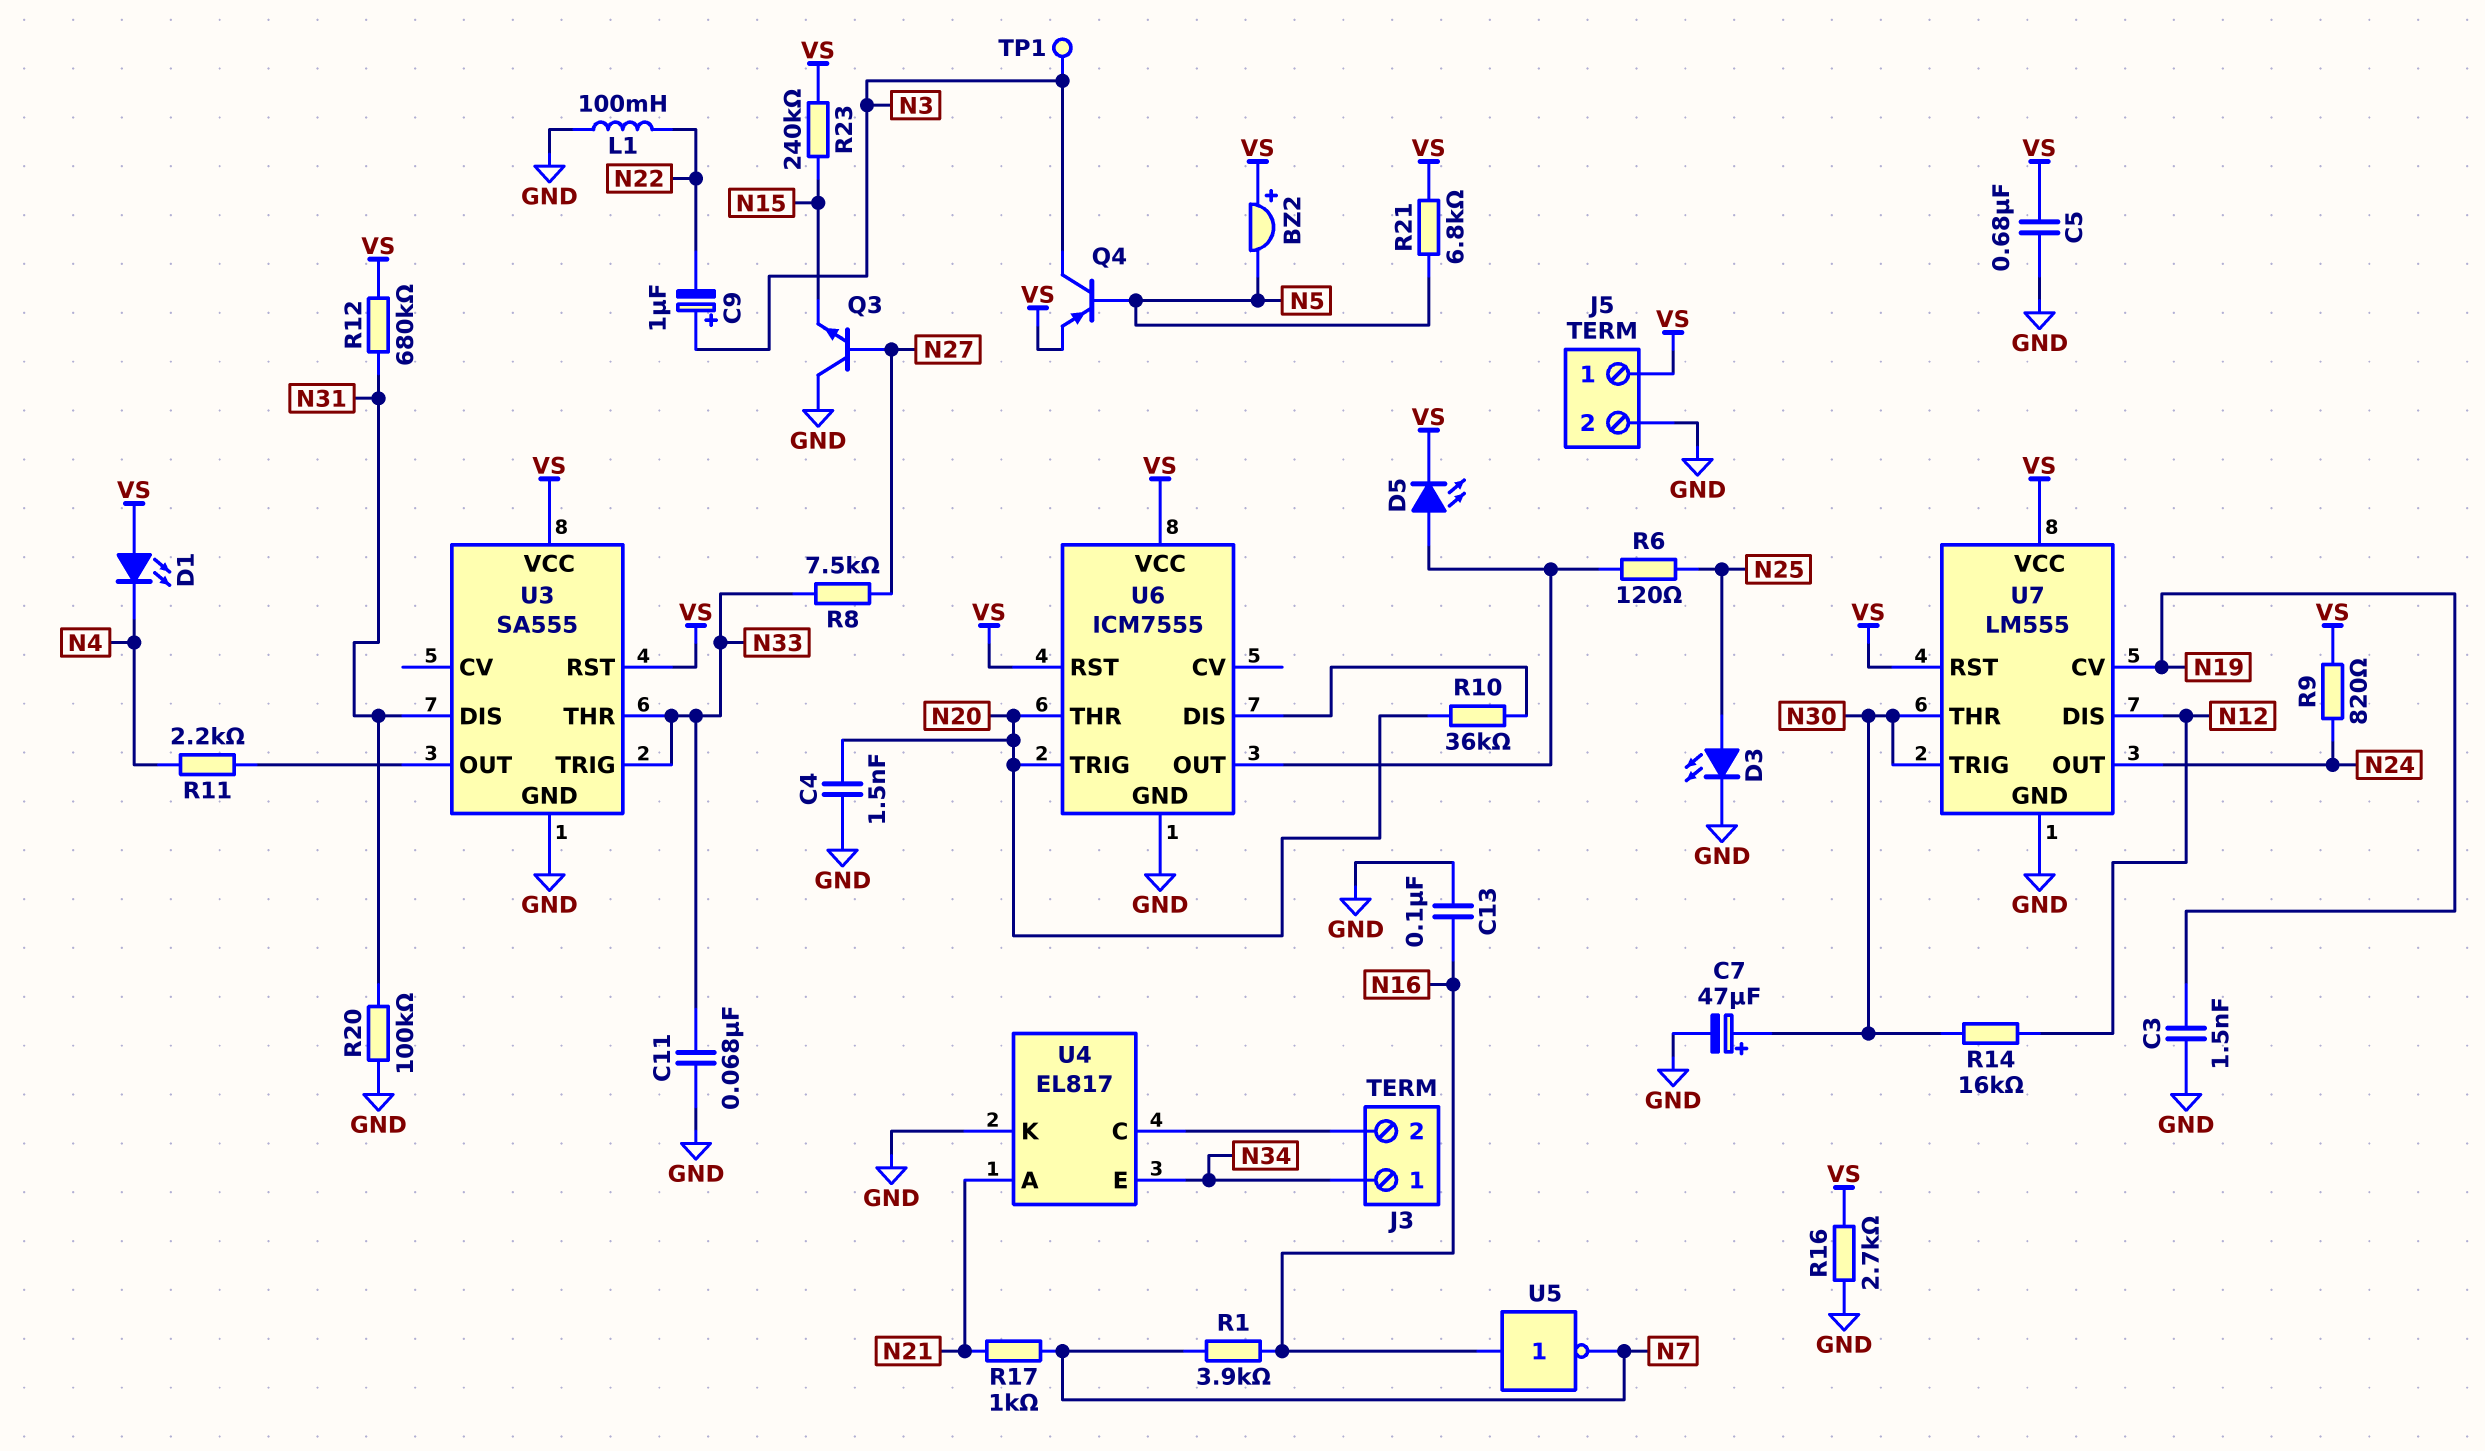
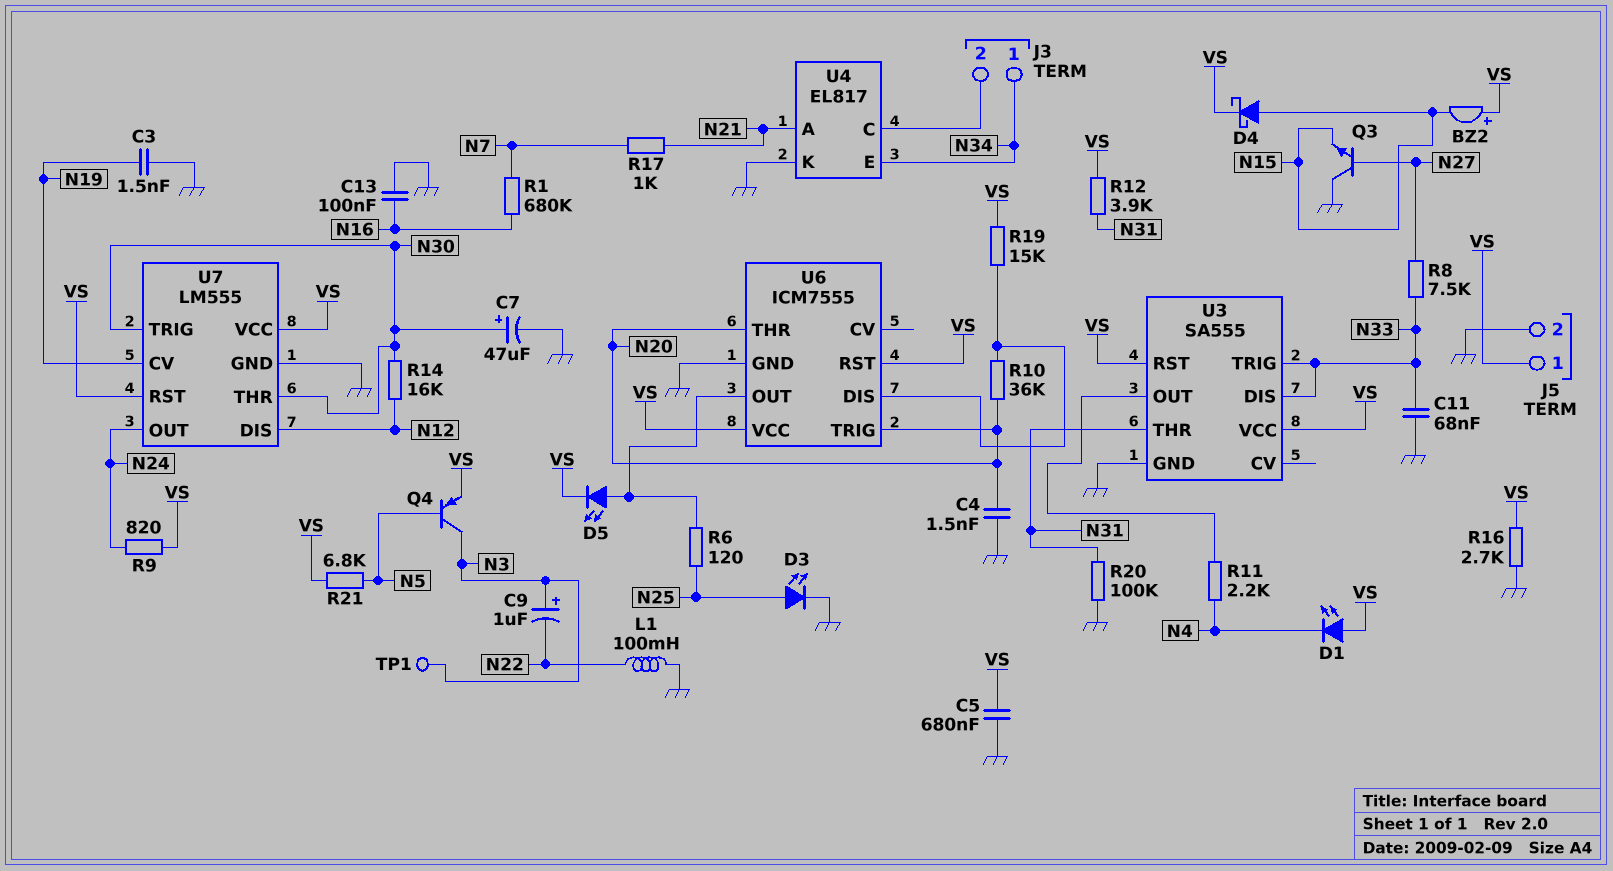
BZ2: buzzer (plus VS, minus N5) -> buzzer (plus VS, minus N15)
D4: none -> schottky (A N15, K VS)
R1: 3.9k (N7, N16) -> 680k (N7, N16)
R12: 680k (N31, VS) -> 3.9k (N31, VS)
R19: none -> 15k (U6/DIS, VS)
R23: 240k (N15, VS) -> none
U3 pin DIS: N31 -> N33
U3 pin THR: N33 -> N31
U5: NOT (in N16, out N7) -> none

